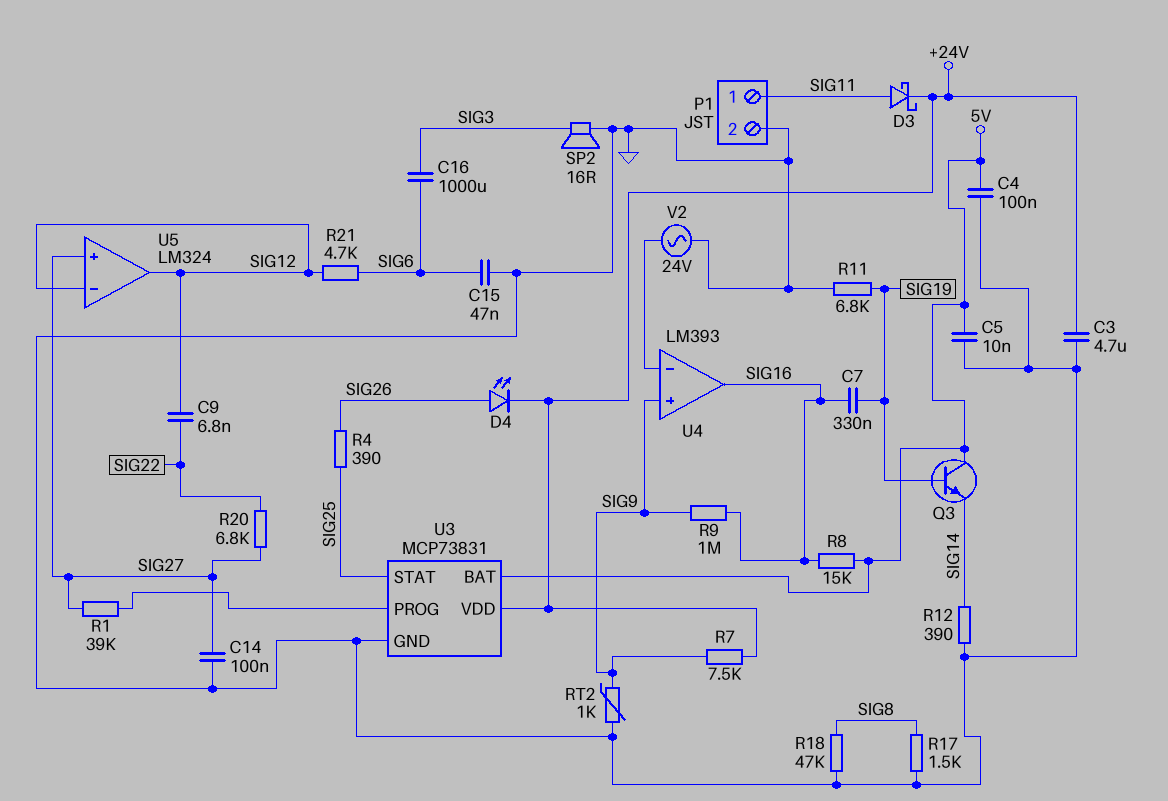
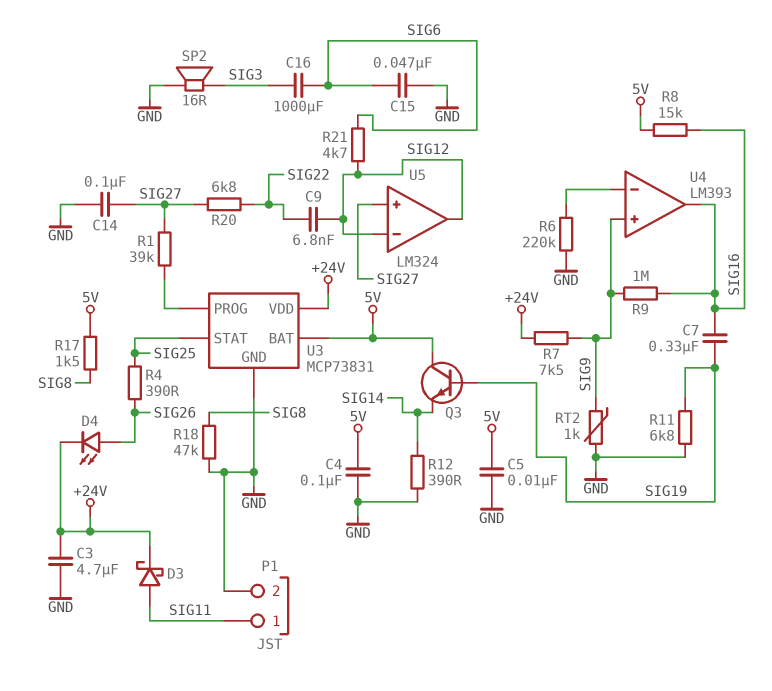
R6: none -> 220k (GND, U4/in-)
R17: 1.5k (GND, SIG8) -> 1.5k (5V, SIG8)
V2: AC 24V (GND, U4/in-) -> none

